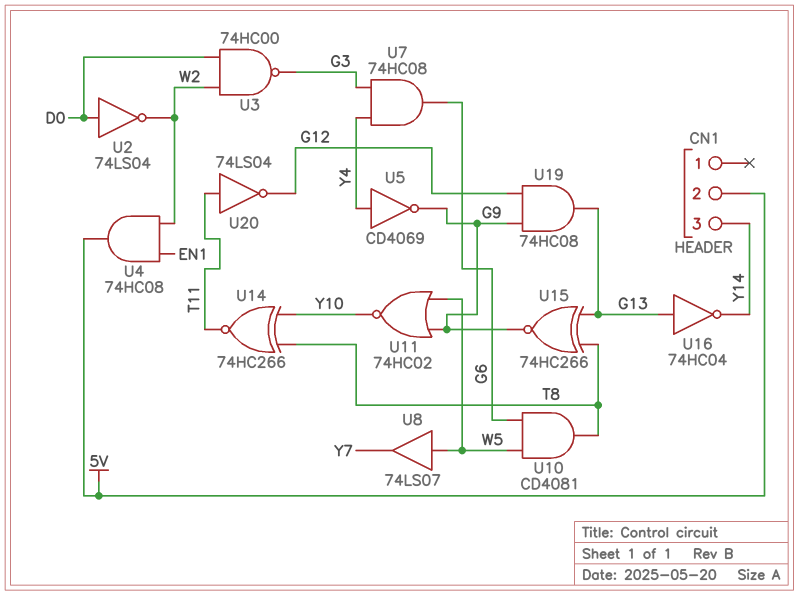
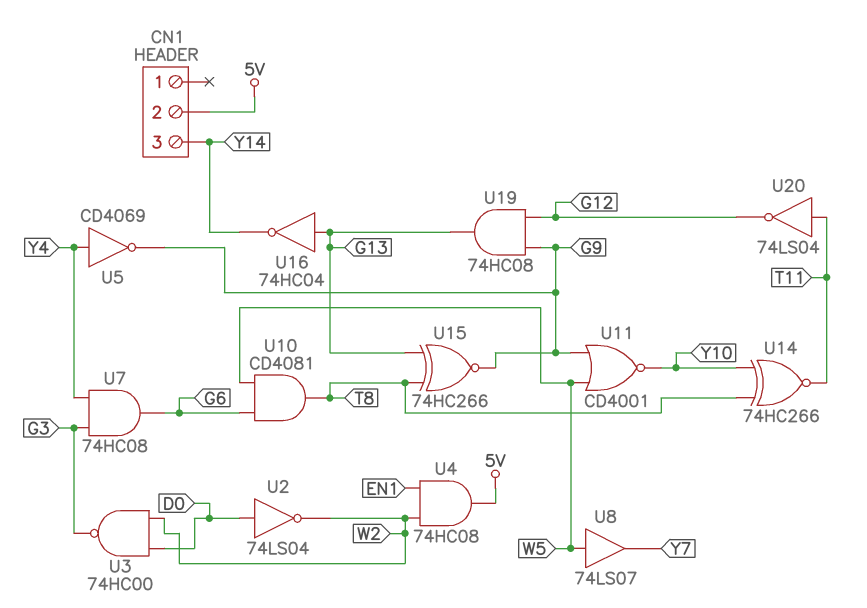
U11: NOR 74HC02 (in G9, in W5, out Y10) -> NOR CD4001 (in G9, in W5, out Y10)

